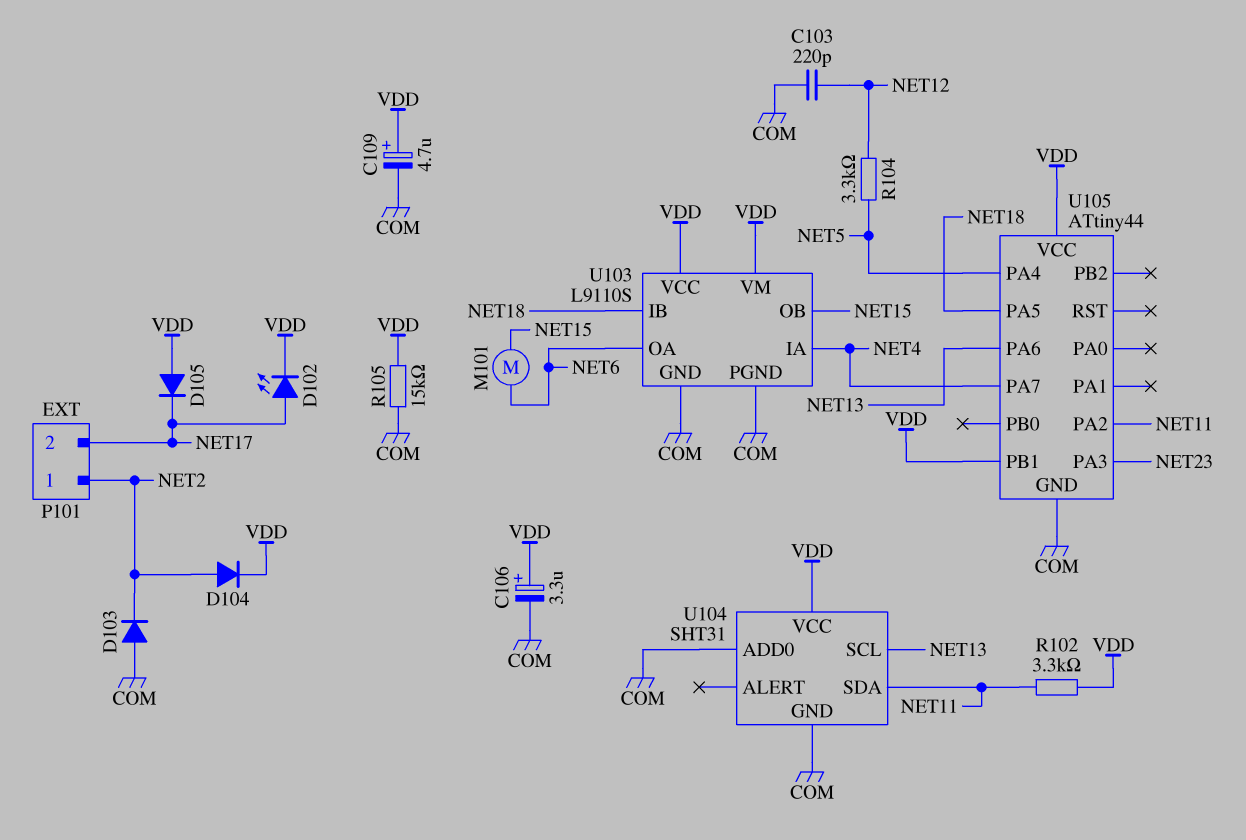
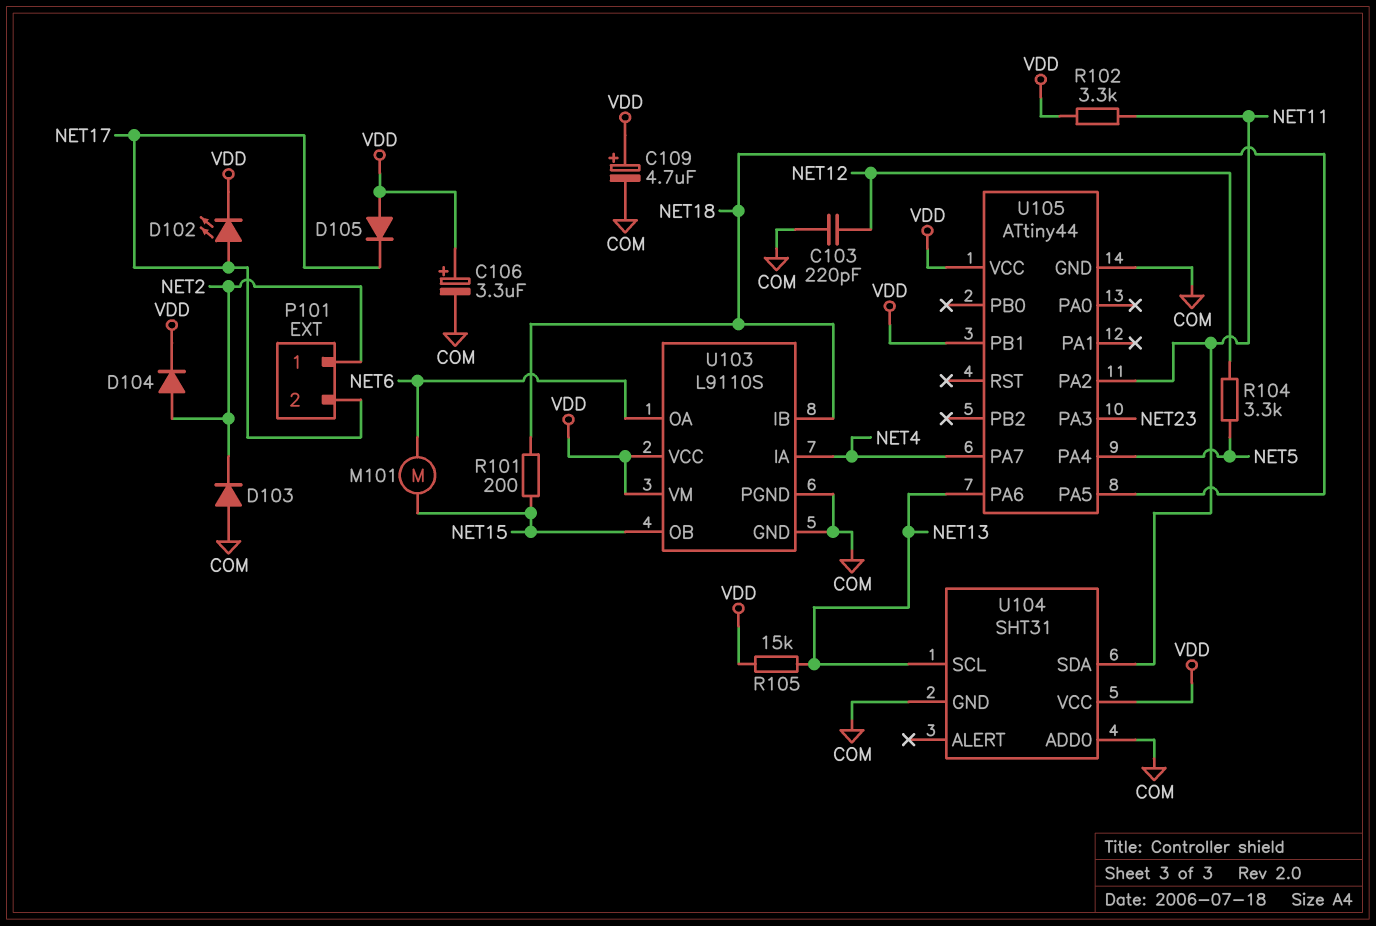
R101: none -> 200 (NET15, NET18)
R105: 15k (COM, VDD) -> 15k (NET13, VDD)

